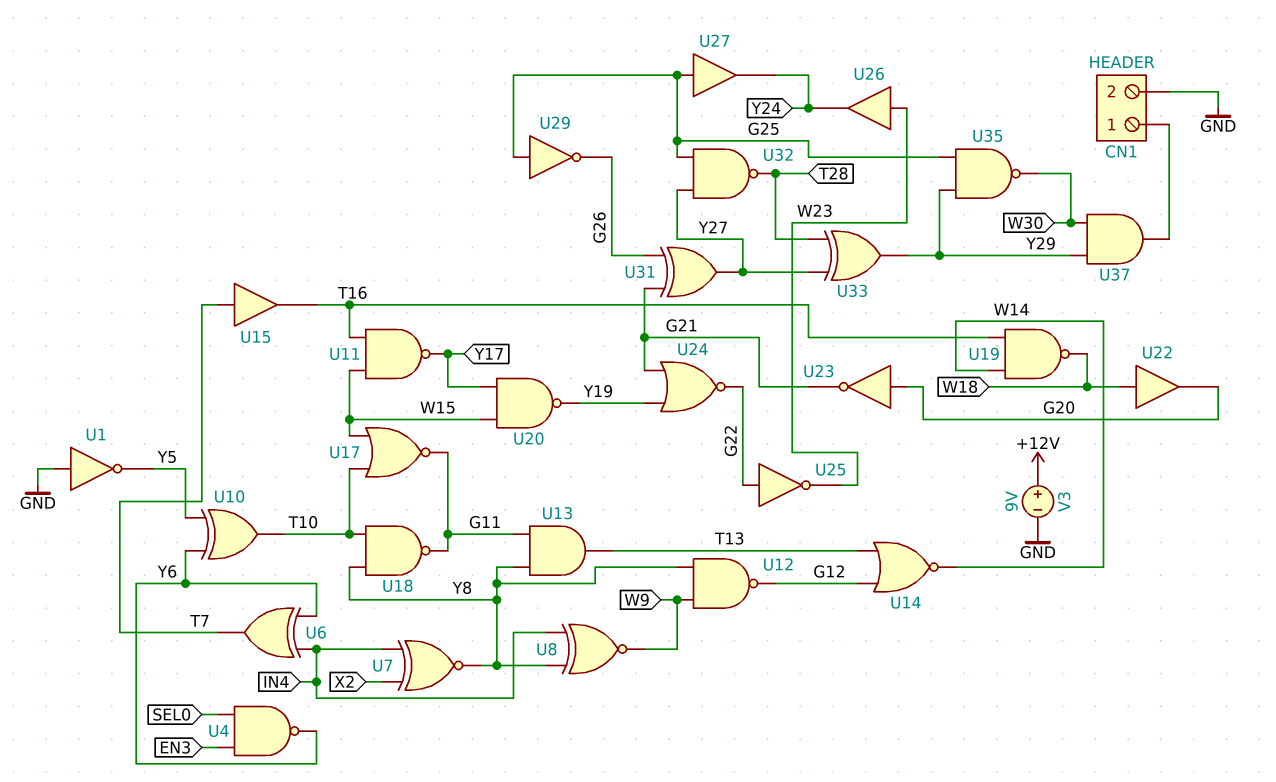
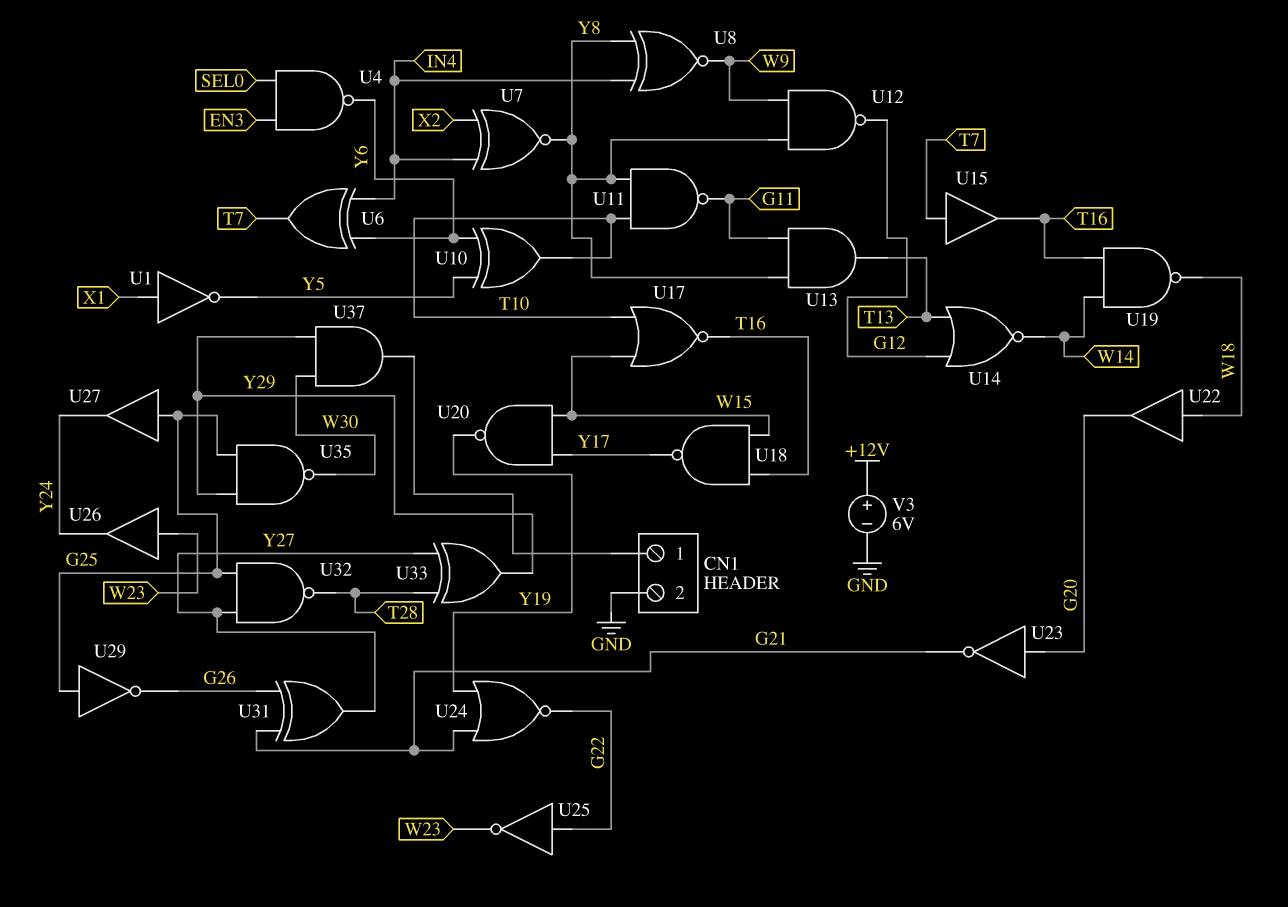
U1: NOT (in GND, out Y5) -> NOT (in X1, out Y5)
U11: NAND (in T16, in W15, out Y17) -> NAND (in T10, in Y8, out G11)
U17: NOR (in T10, in W15, out G11) -> NOR (in T10, in W15, out T16)
U18: NAND (in T10, in Y8, out G11) -> NAND (in T16, in W15, out Y17)
V3: 9V (plus +12V, minus GND) -> 6V (plus +12V, minus GND)

